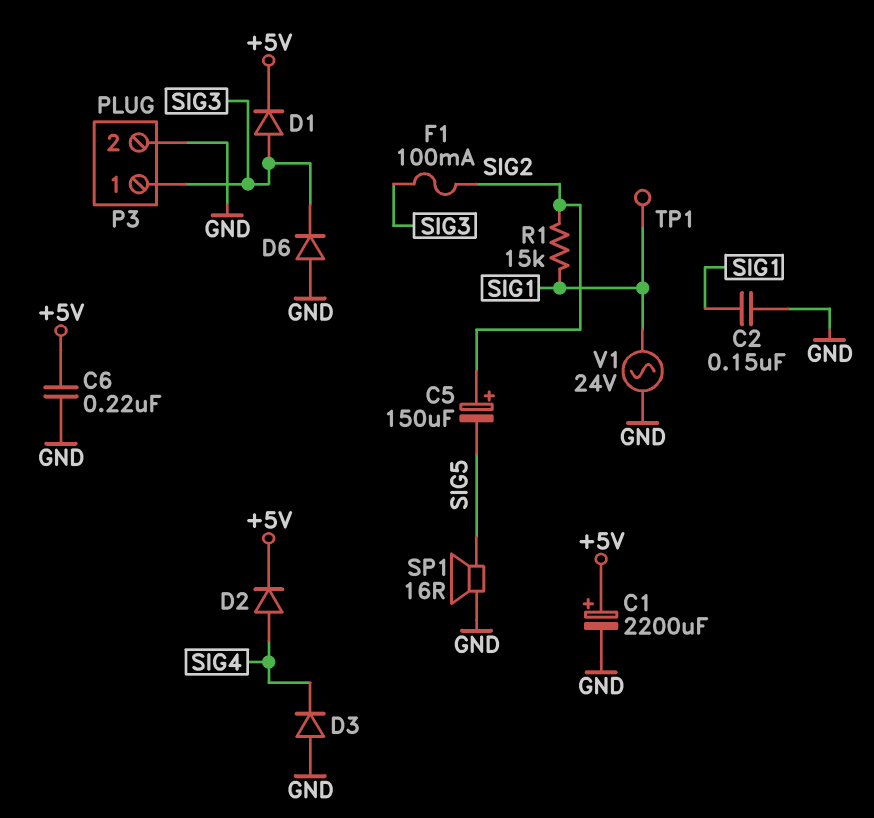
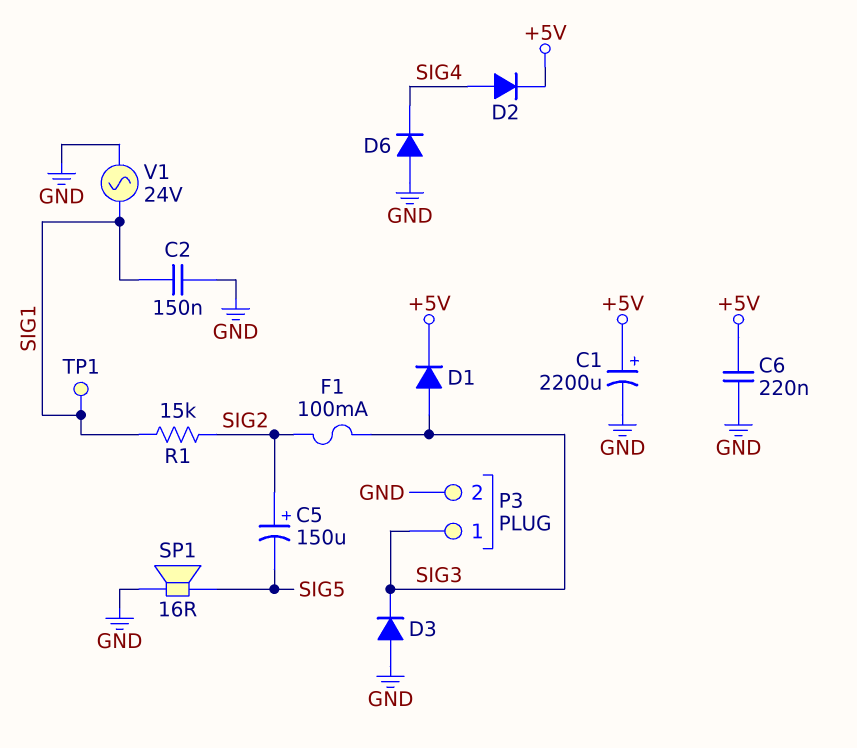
D3: diode (A GND, K SIG4) -> diode (A GND, K SIG3)
D6: diode (A GND, K SIG3) -> diode (A GND, K SIG4)

